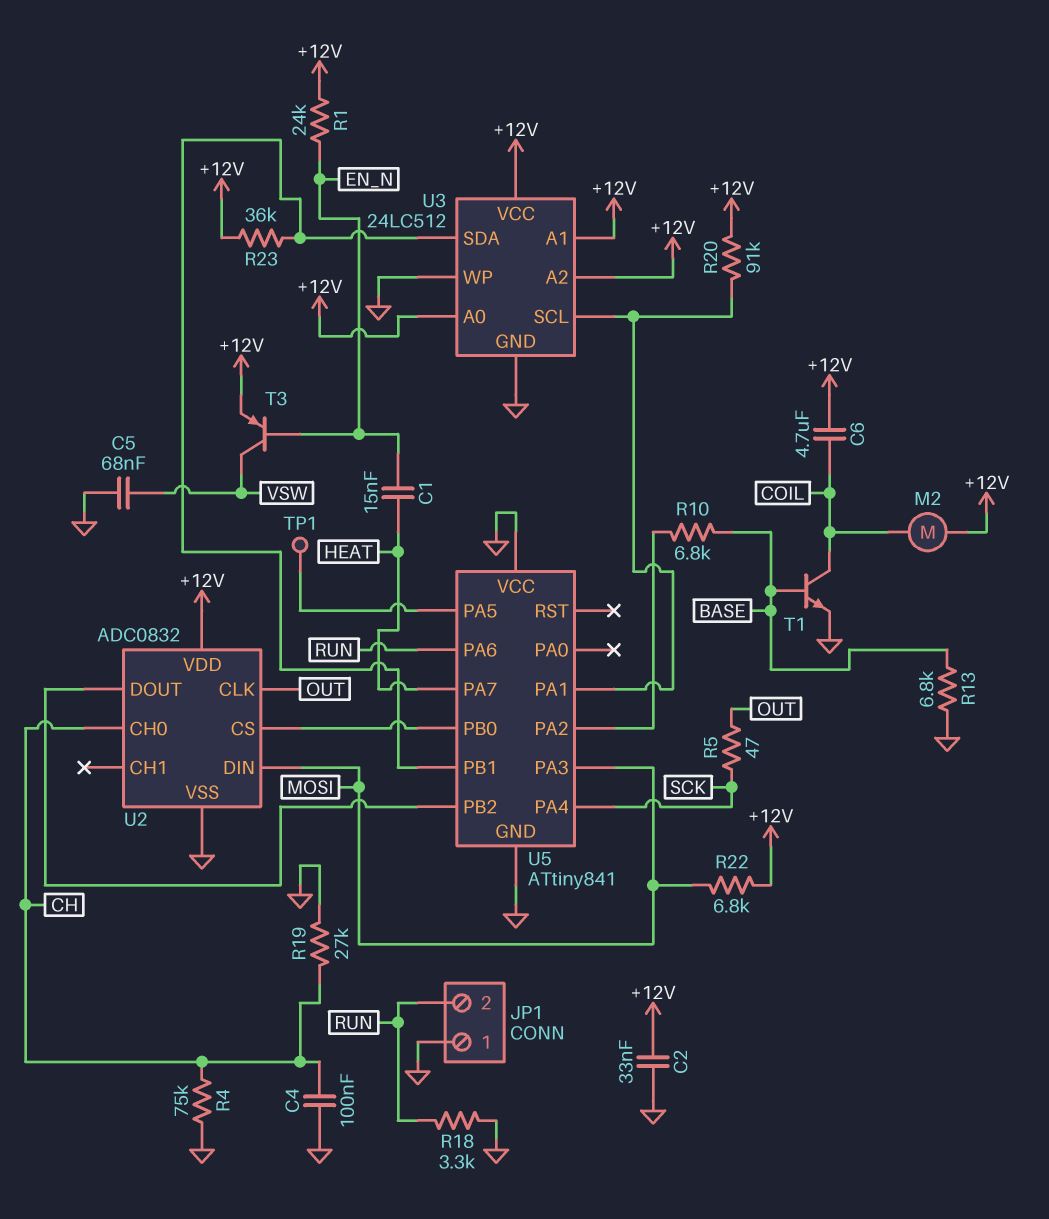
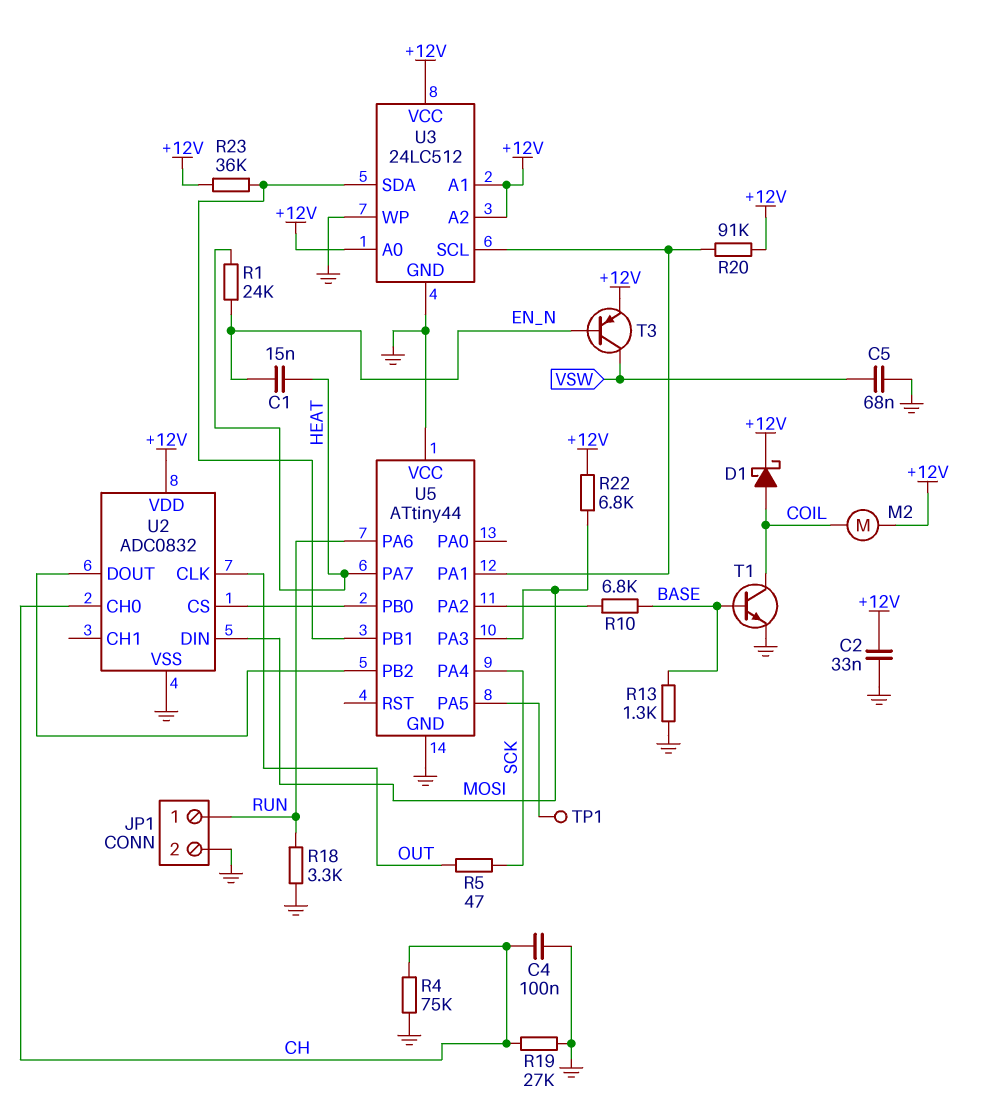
C6: 4.7uF (+12V, COIL) -> none
D1: none -> schottky (A COIL, K +12V)
JP1 pin 1: GND -> RUN
JP1 pin 2: RUN -> GND
R1: 24k (+12V, EN_N) -> 24k (EN_N, HEAT)
R13: 6.8k (BASE, GND) -> 1.3k (BASE, GND)
U5: ATtiny841 -> ATtiny44

